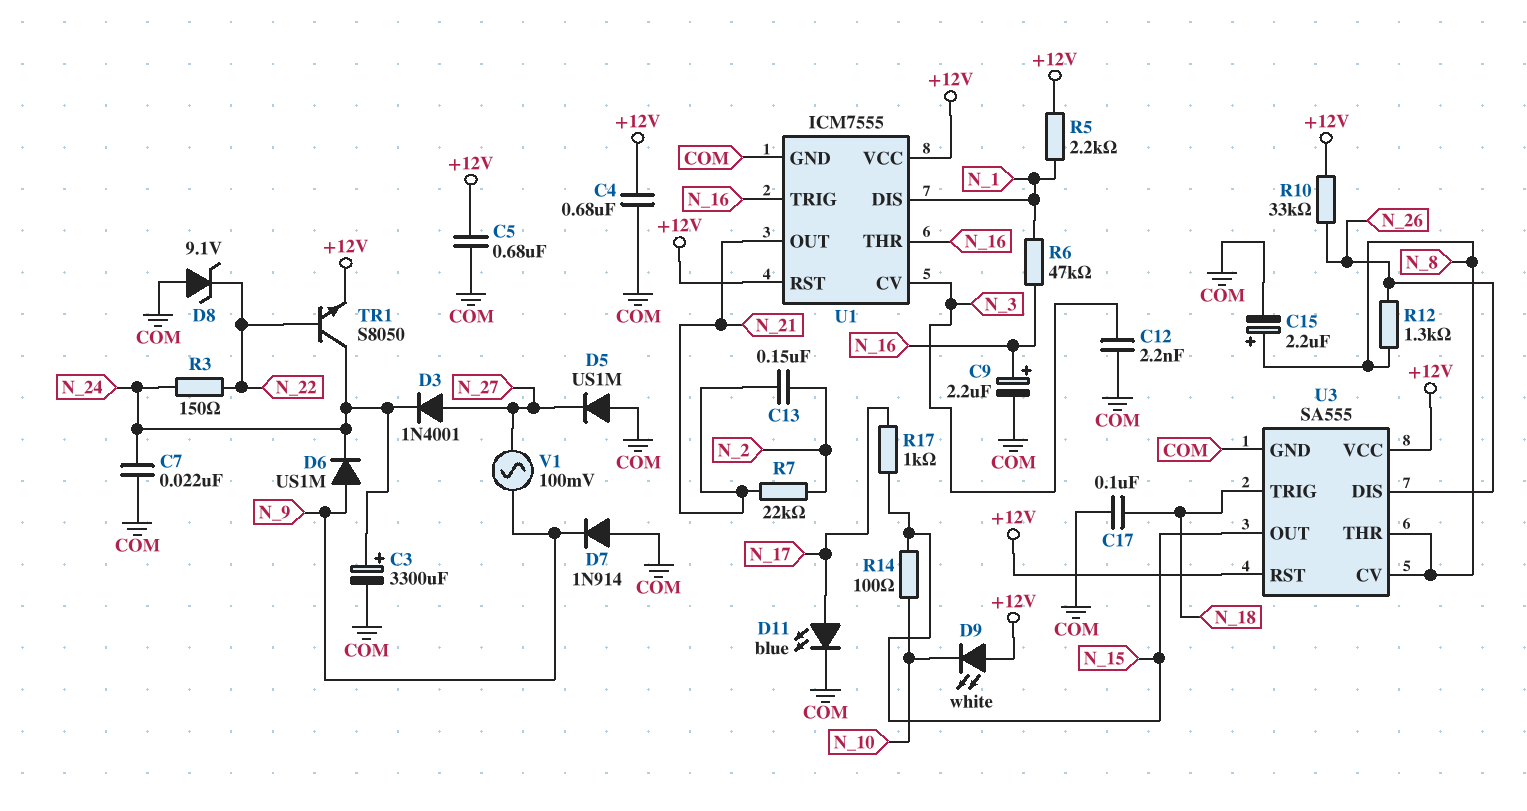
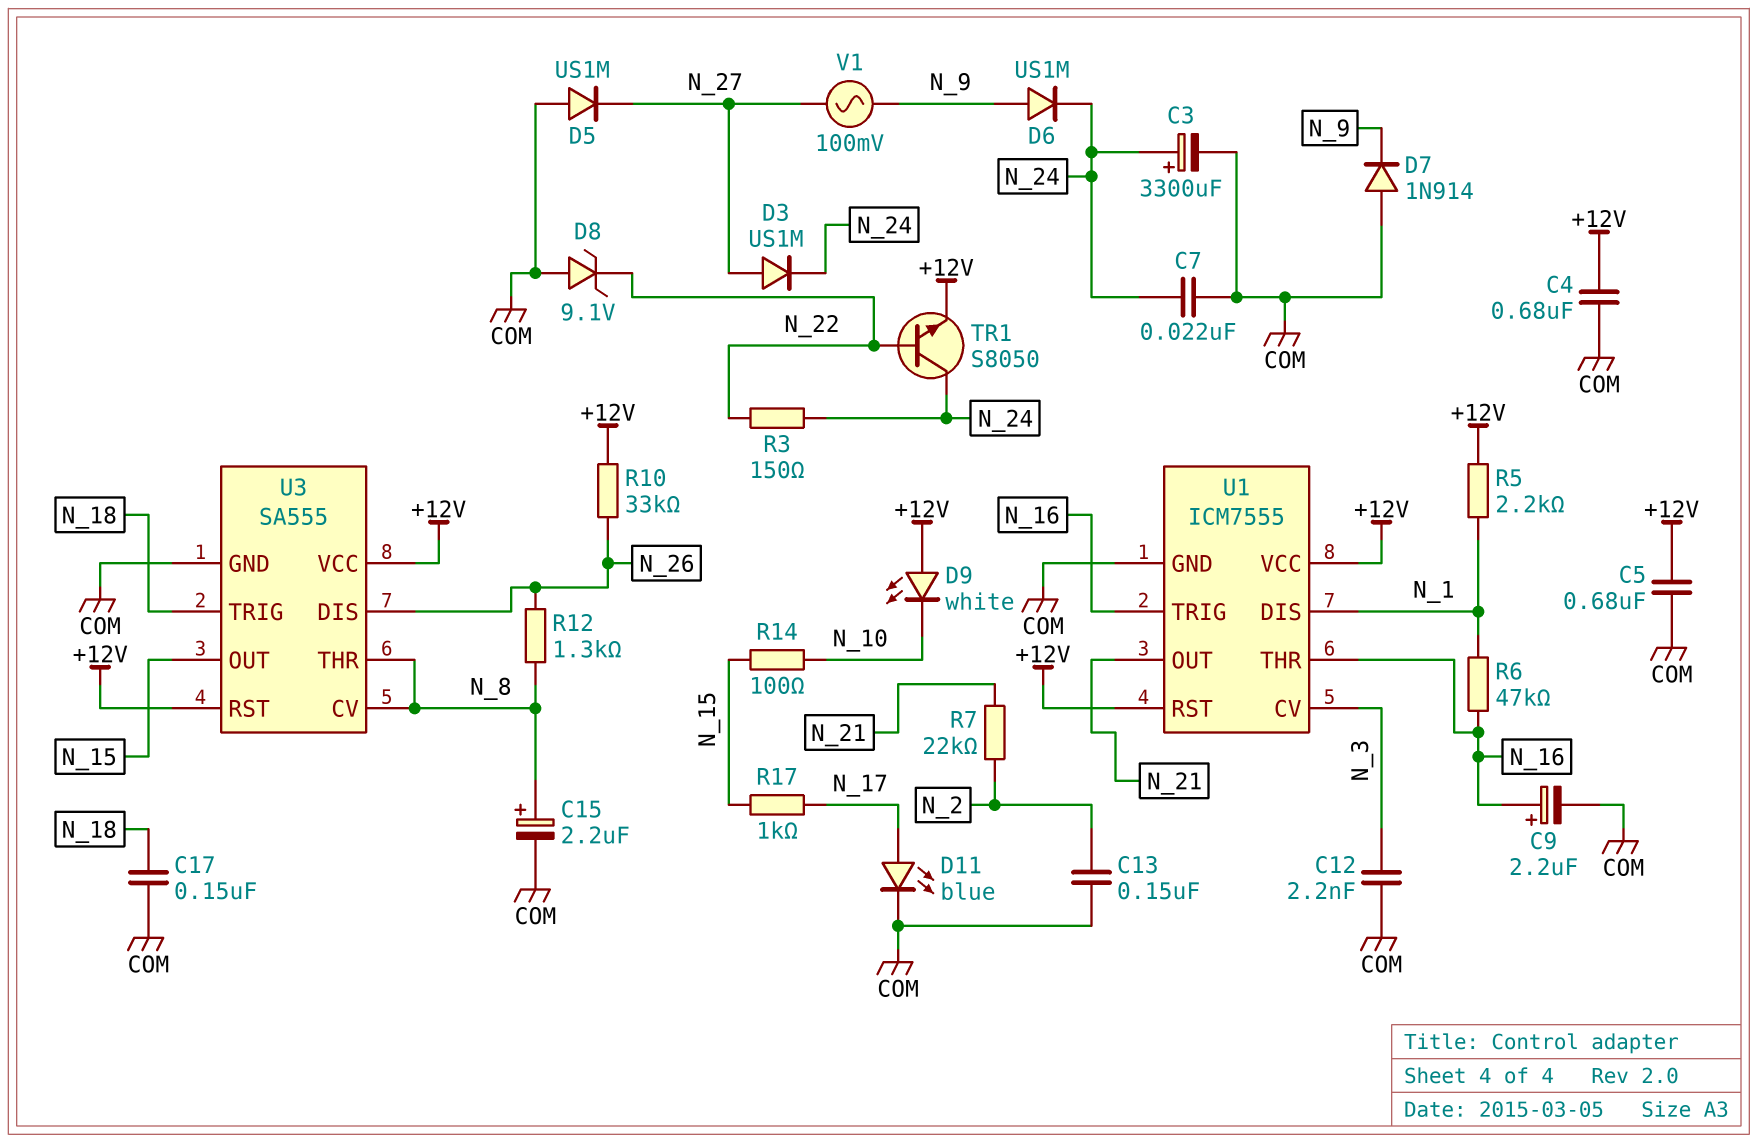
C13: 150nF (N_2, N_21) -> 150nF (COM, N_2)
C17: 100nF (COM, N_18) -> 150nF (COM, N_18)
D3: diode 1N4001 (A N_27, K N_24) -> diode US1M (A N_27, K N_24)

